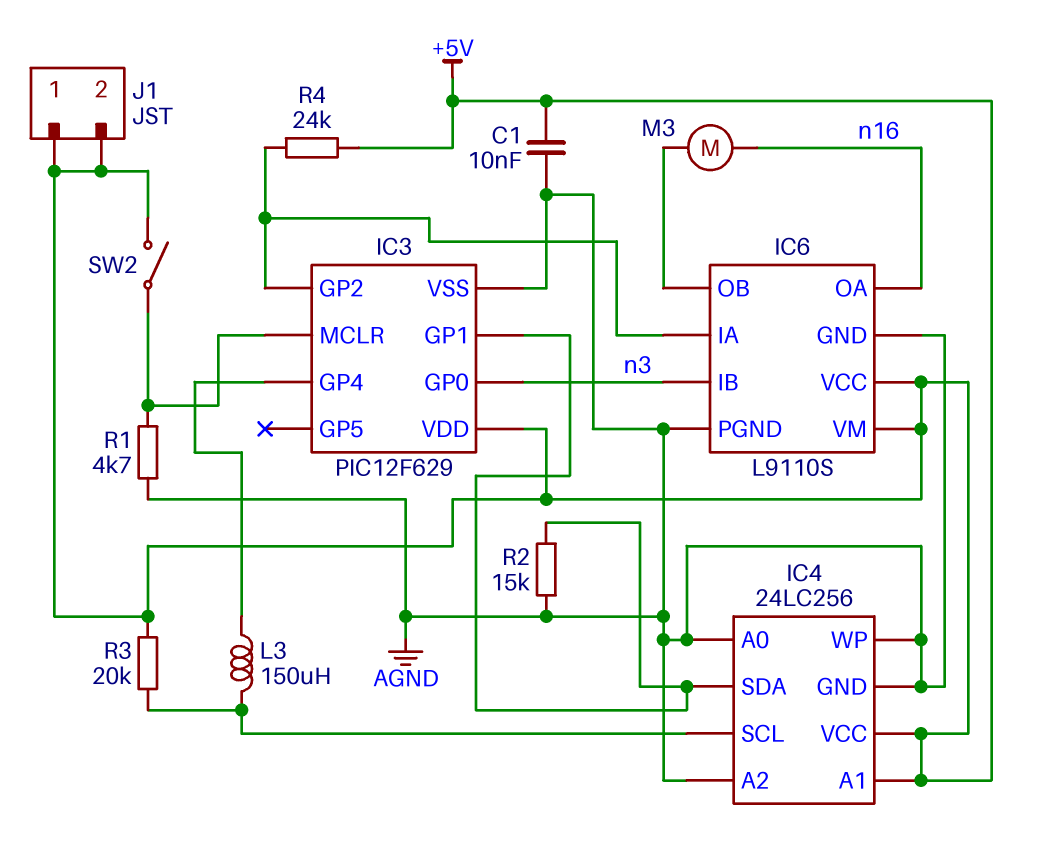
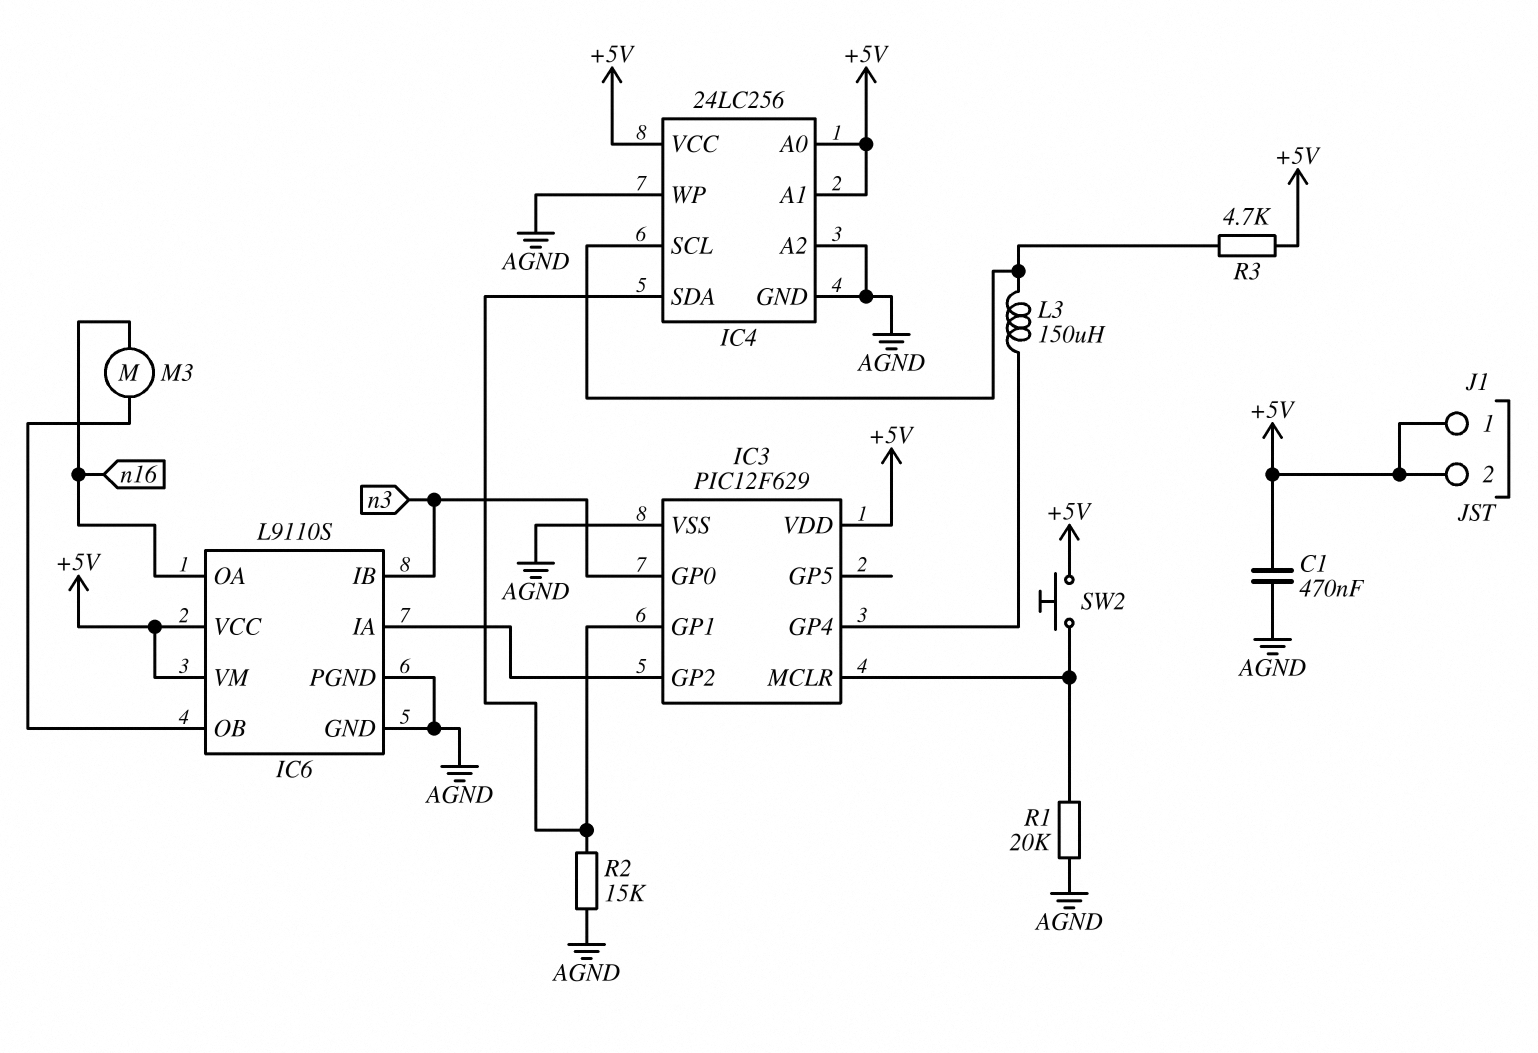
C1: 10nF (+5V, AGND) -> 470nF (+5V, AGND)
IC4 pin A0: AGND -> +5V
R1: 4.7k (AGND, IC3/MCLR) -> 20k (AGND, IC3/MCLR)
R3: 20k (+5V, IC4/SCL) -> 4.7k (+5V, IC4/SCL)
R4: 24k (+5V, IC3/GP2) -> none
SW2: switch (+5V, IC3/MCLR) -> button (+5V, IC3/MCLR)

